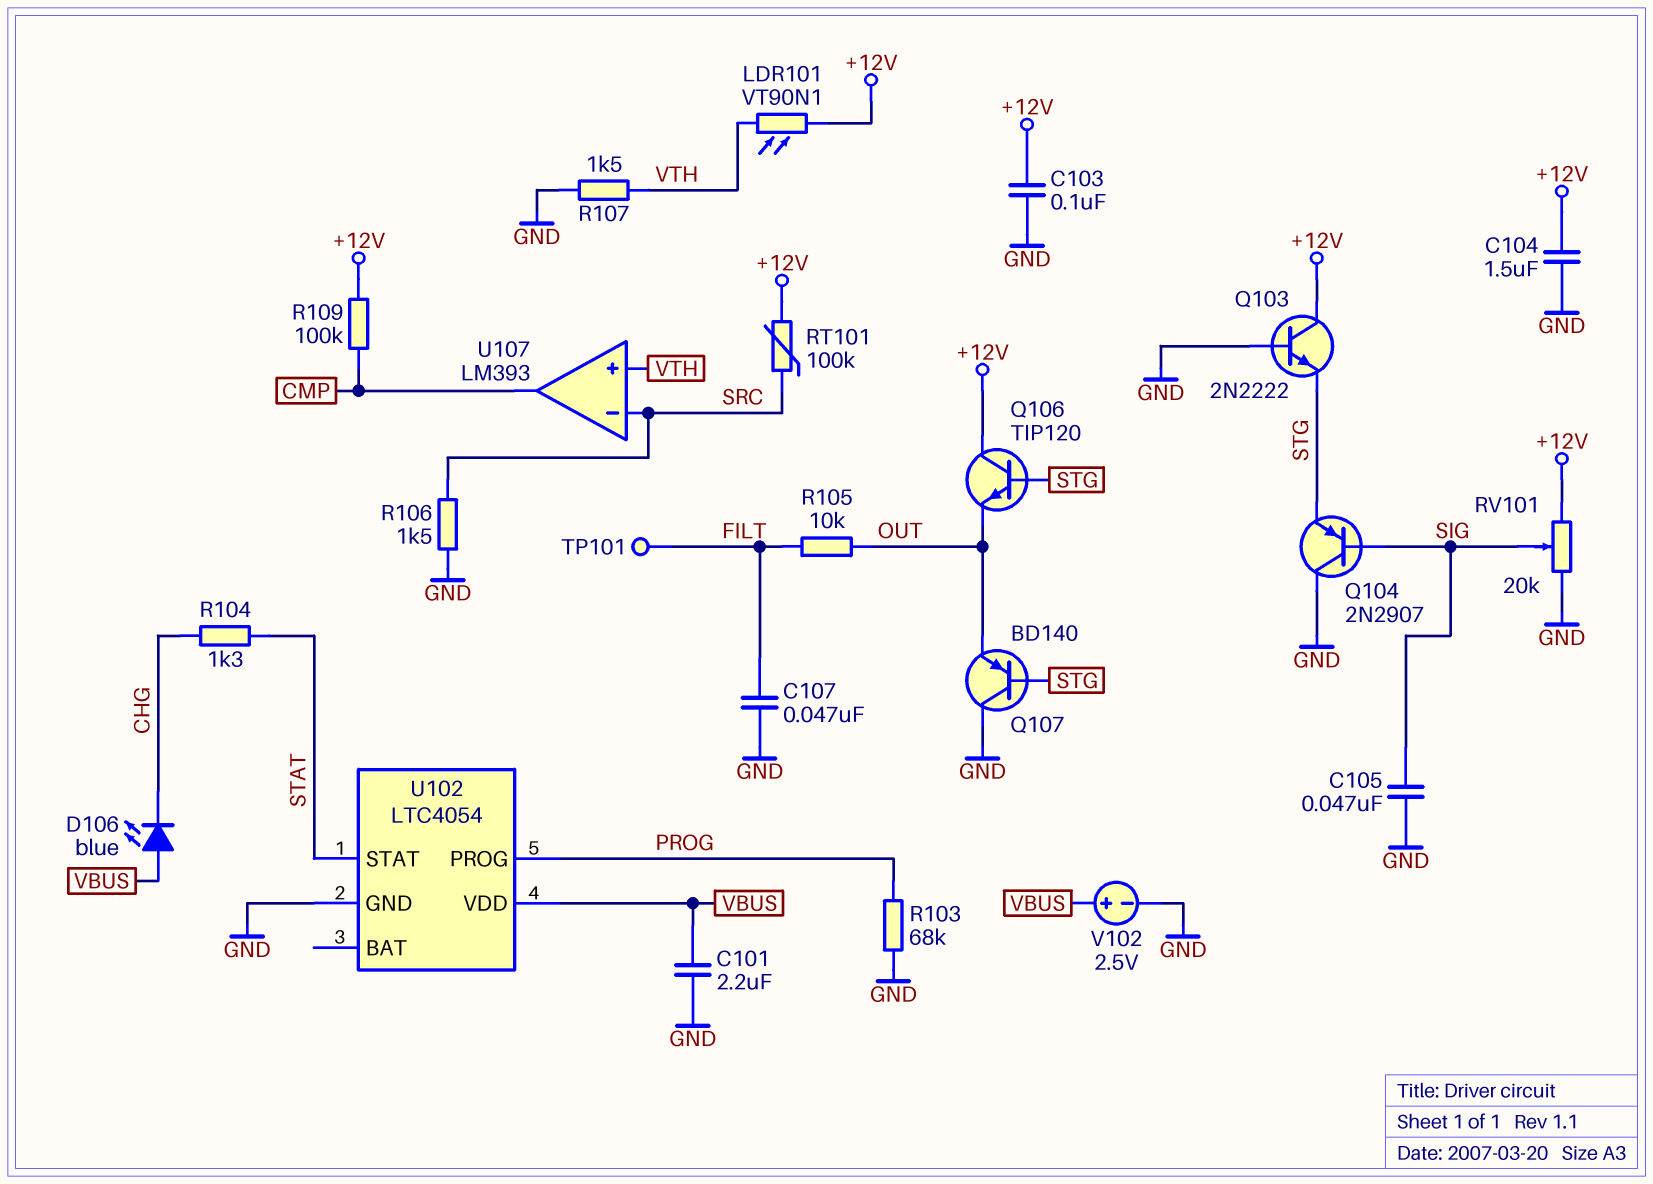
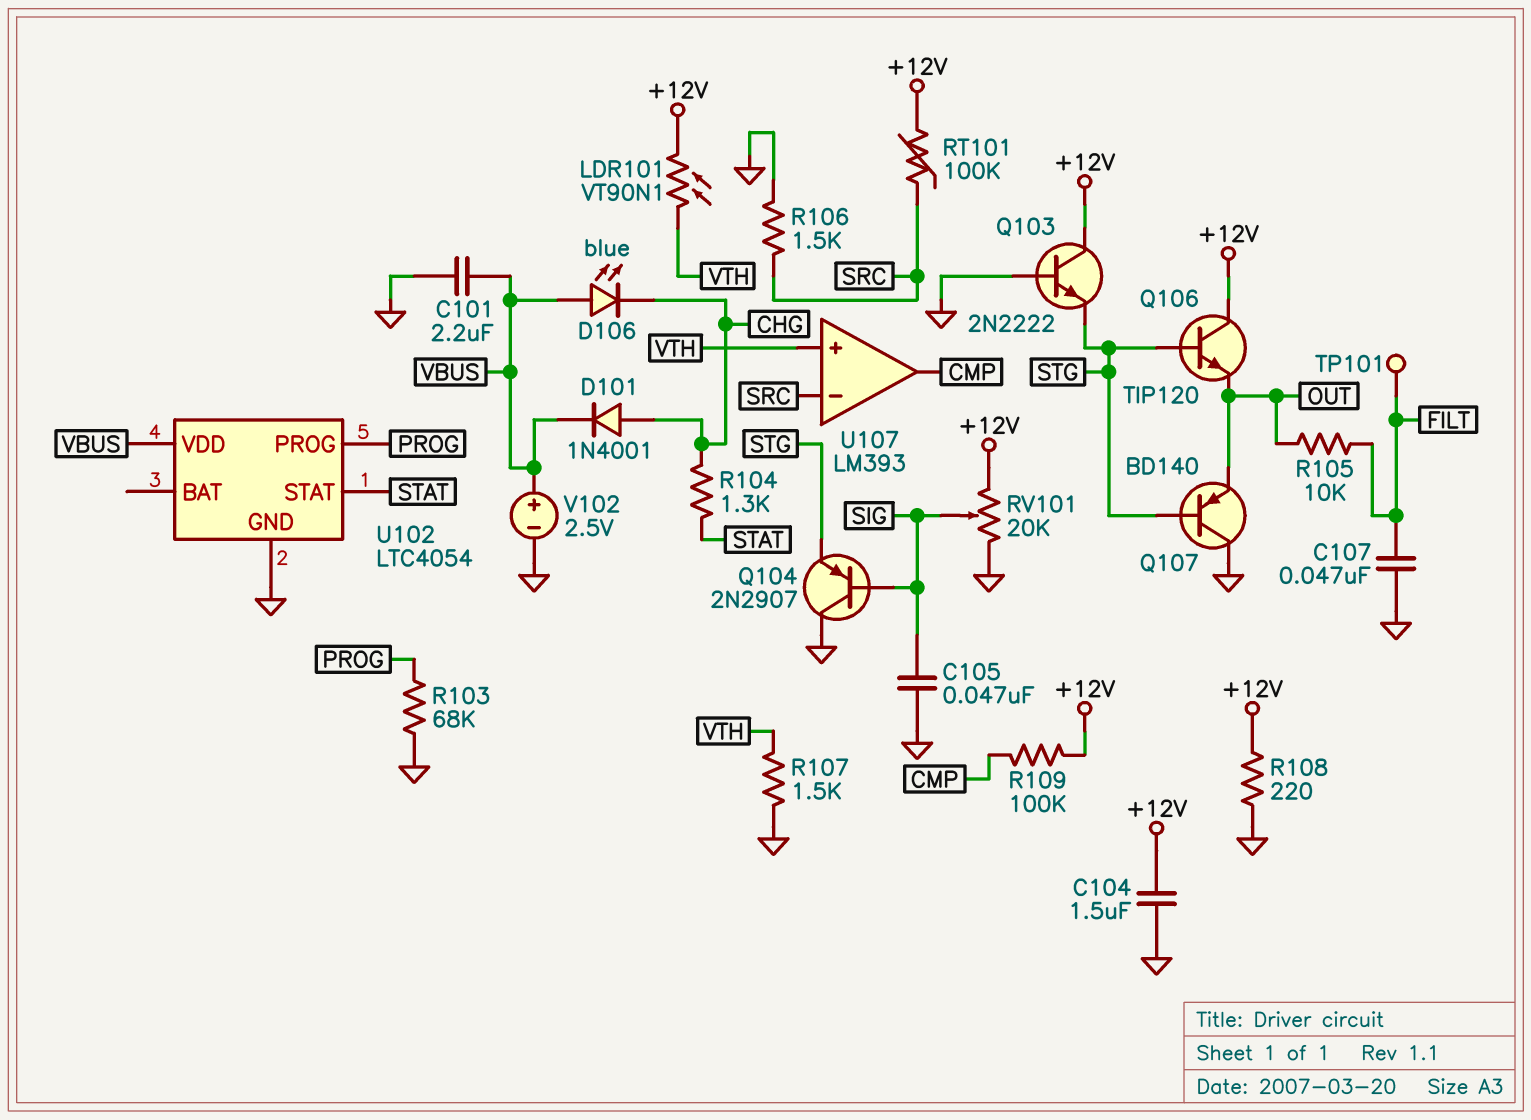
C103: 100nF (+12V, GND) -> none
D101: none -> diode 1N4001 (A CHG, K VBUS)
R108: none -> 220 (+12V, GND)

